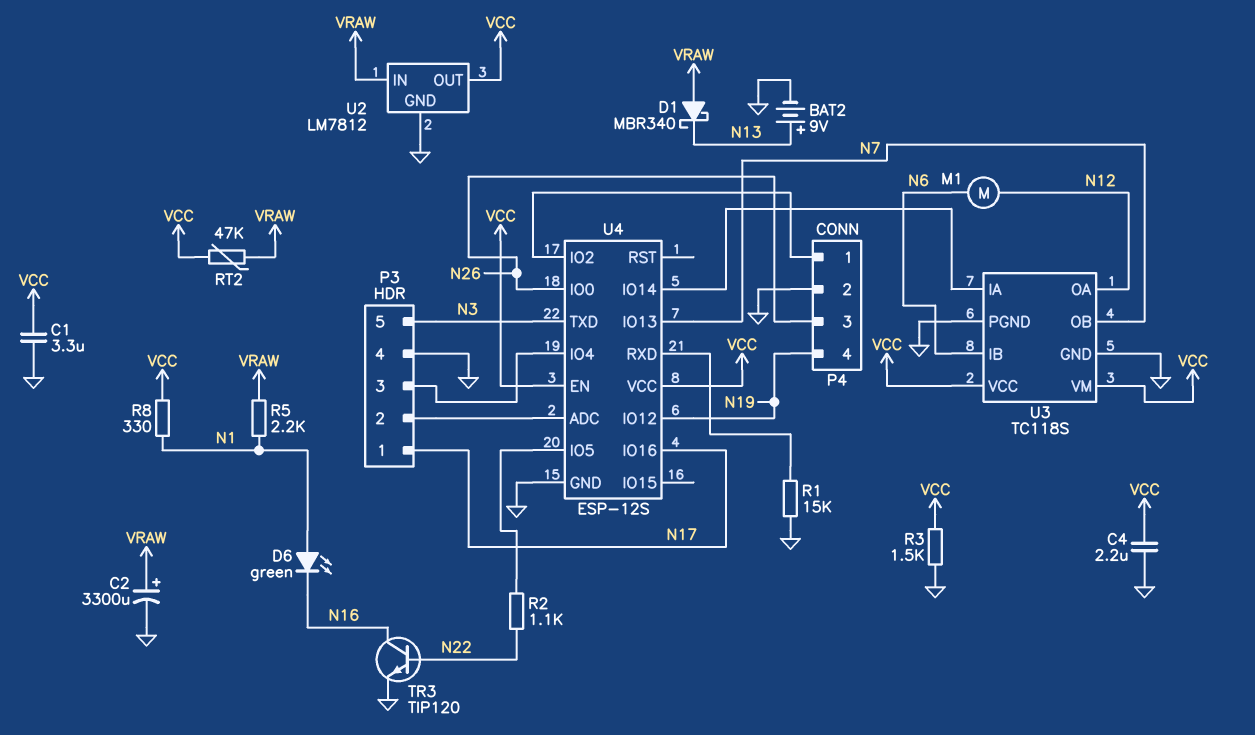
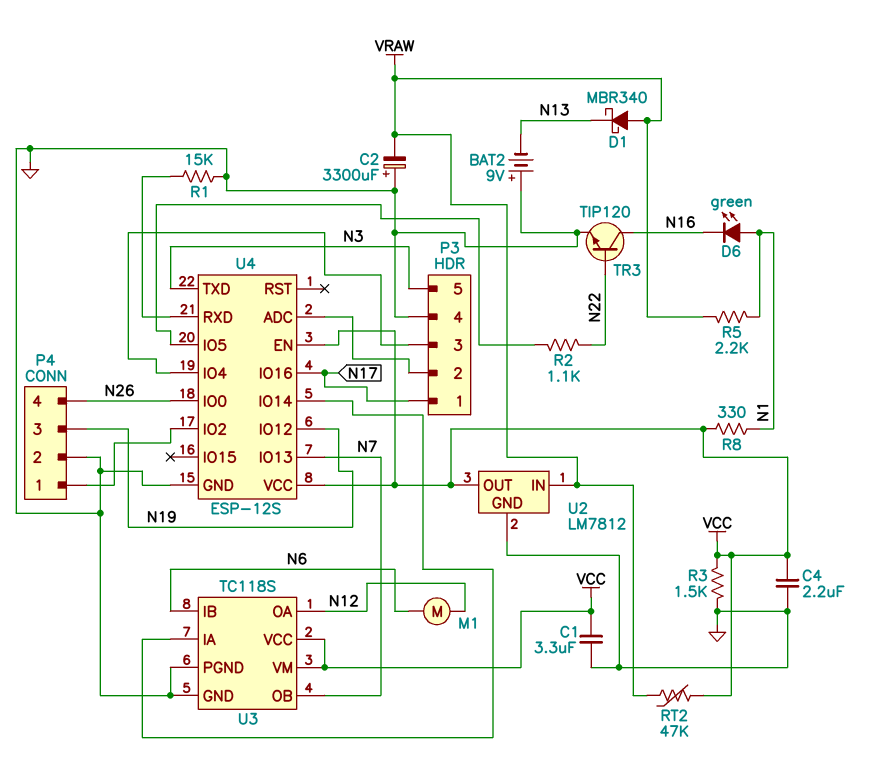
BAT2: 9V (plus N13, minus GND) -> 9V (plus GND, minus N13)
C2: 3300uF (plus VRAW, minus GND) -> 3300uF (plus GND, minus VRAW)
P4 pin 3: N26 -> N19
P4 pin 4: N19 -> N26

